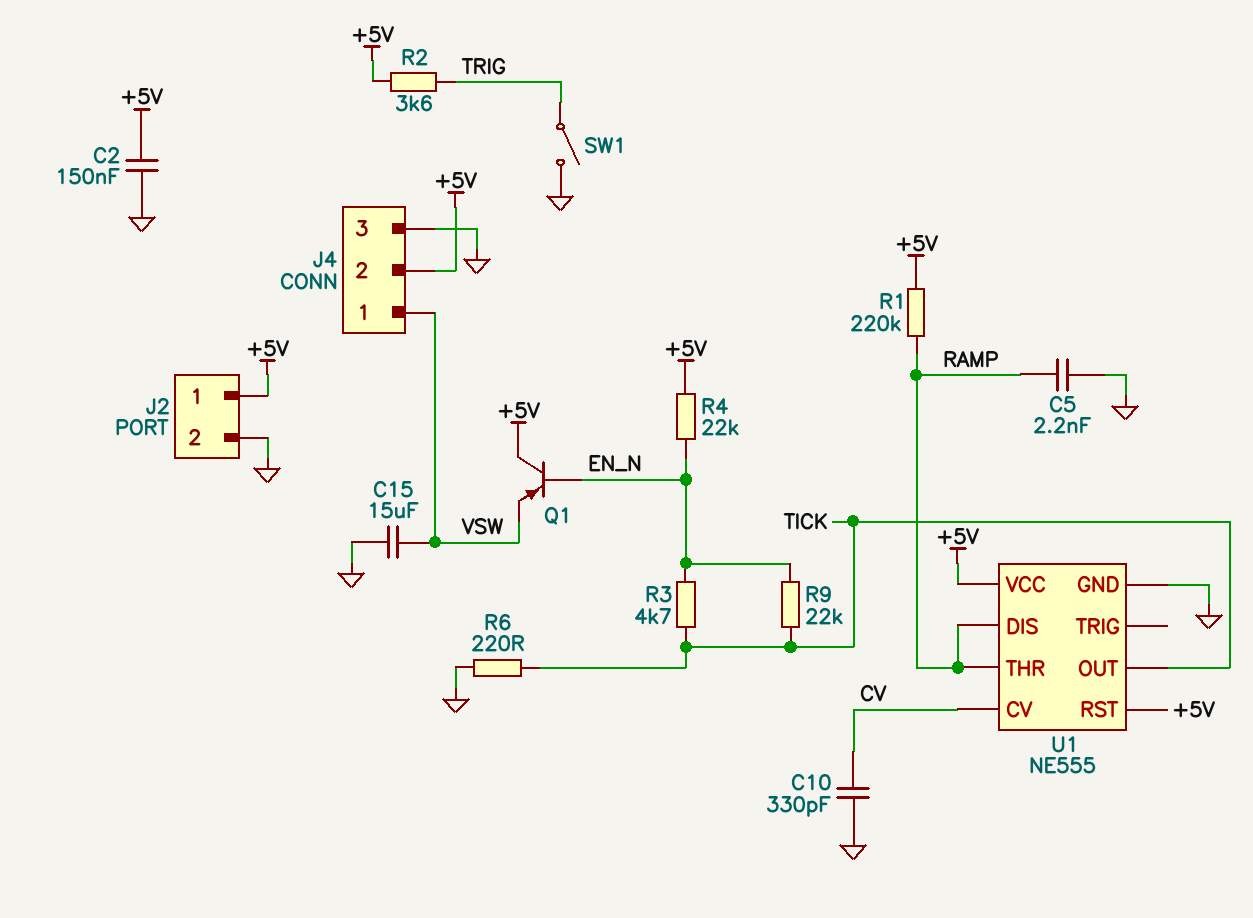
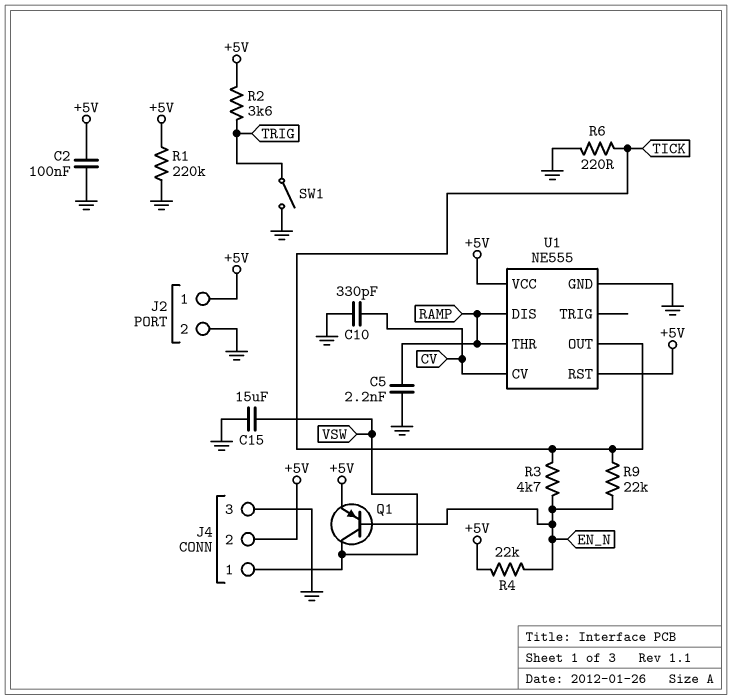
C2: 150nF (+5V, GND) -> 100nF (+5V, GND)
Q1: PNP (B EN_N, C +5V, E VSW) -> PNP (B EN_N, C VSW, E +5V)
R1: 220k (+5V, RAMP) -> 220k (+5V, GND)

